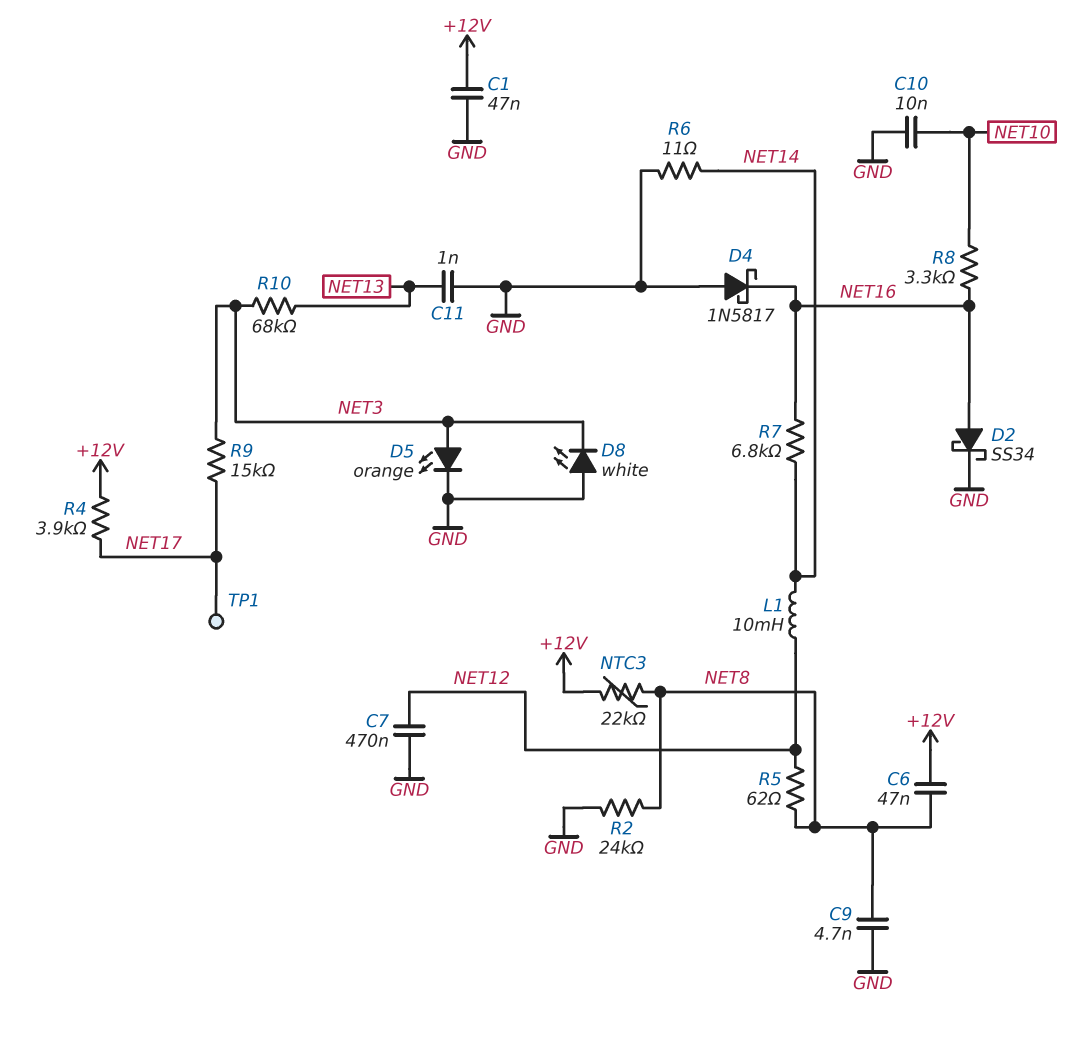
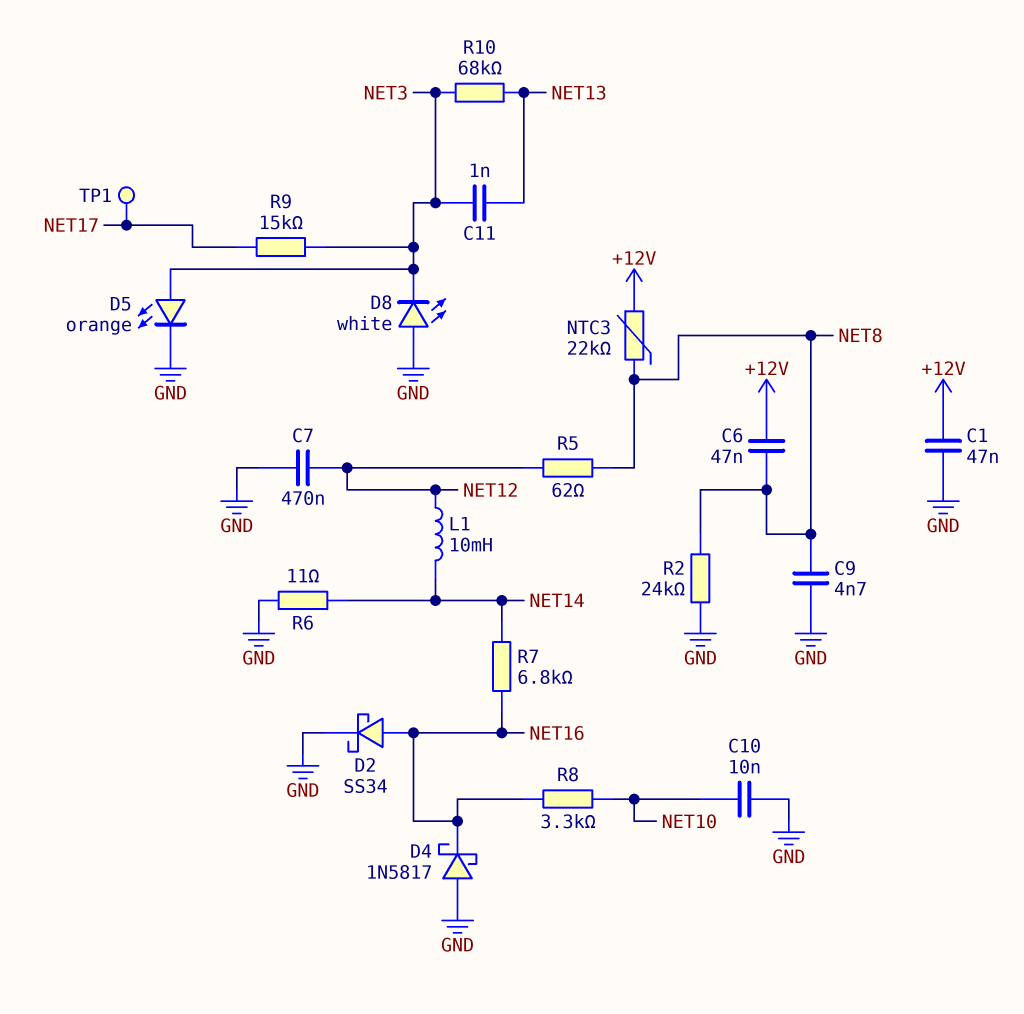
C11: 1nF (GND, NET13) -> 1nF (NET3, NET13)
R4: 3.9k (+12V, NET17) -> none

